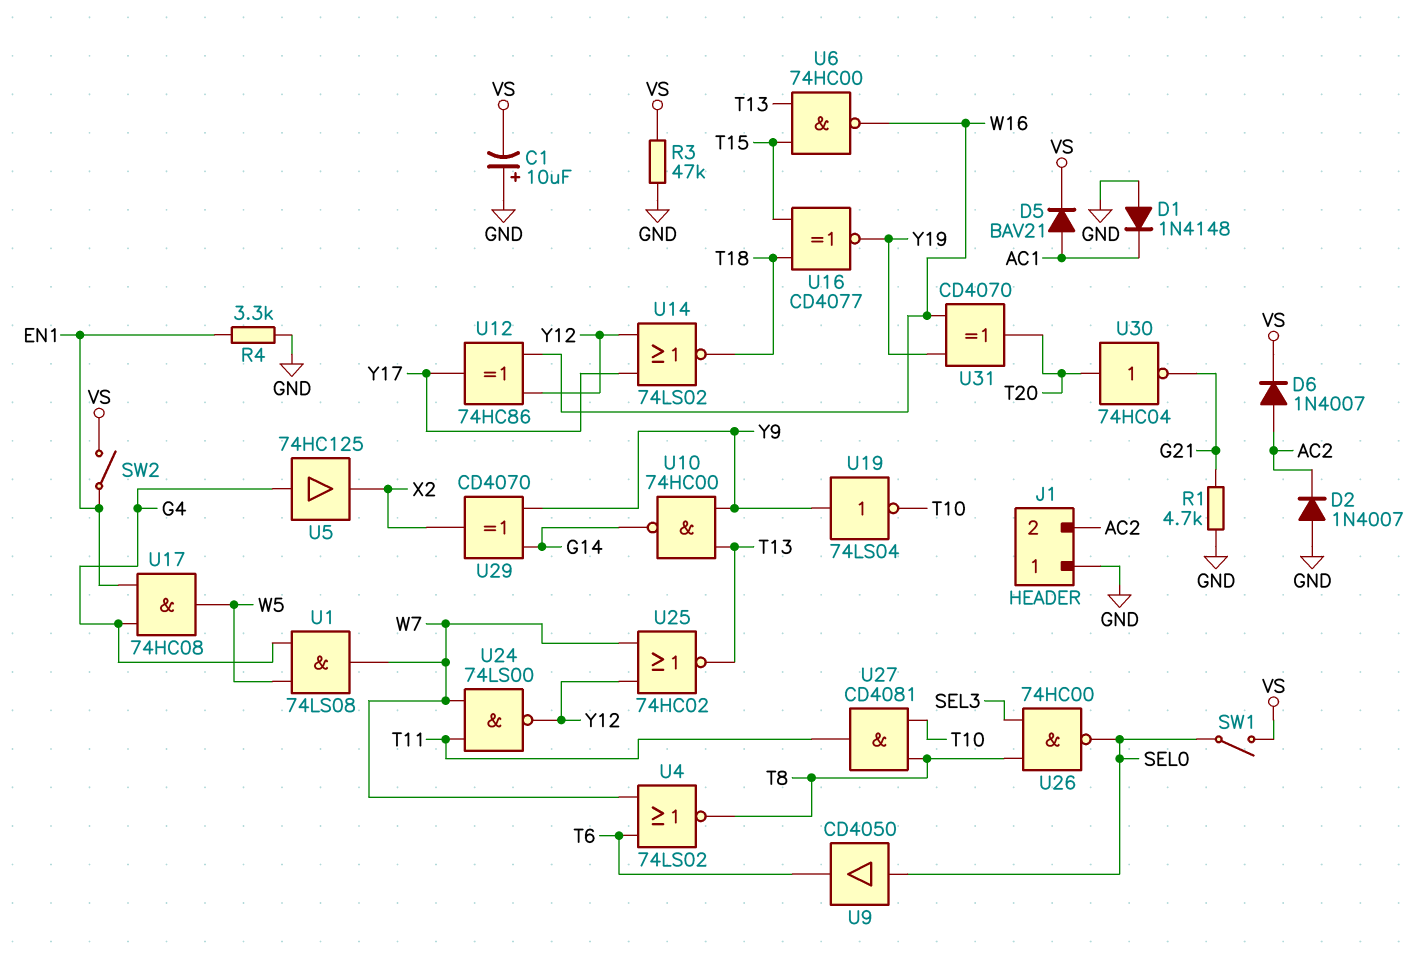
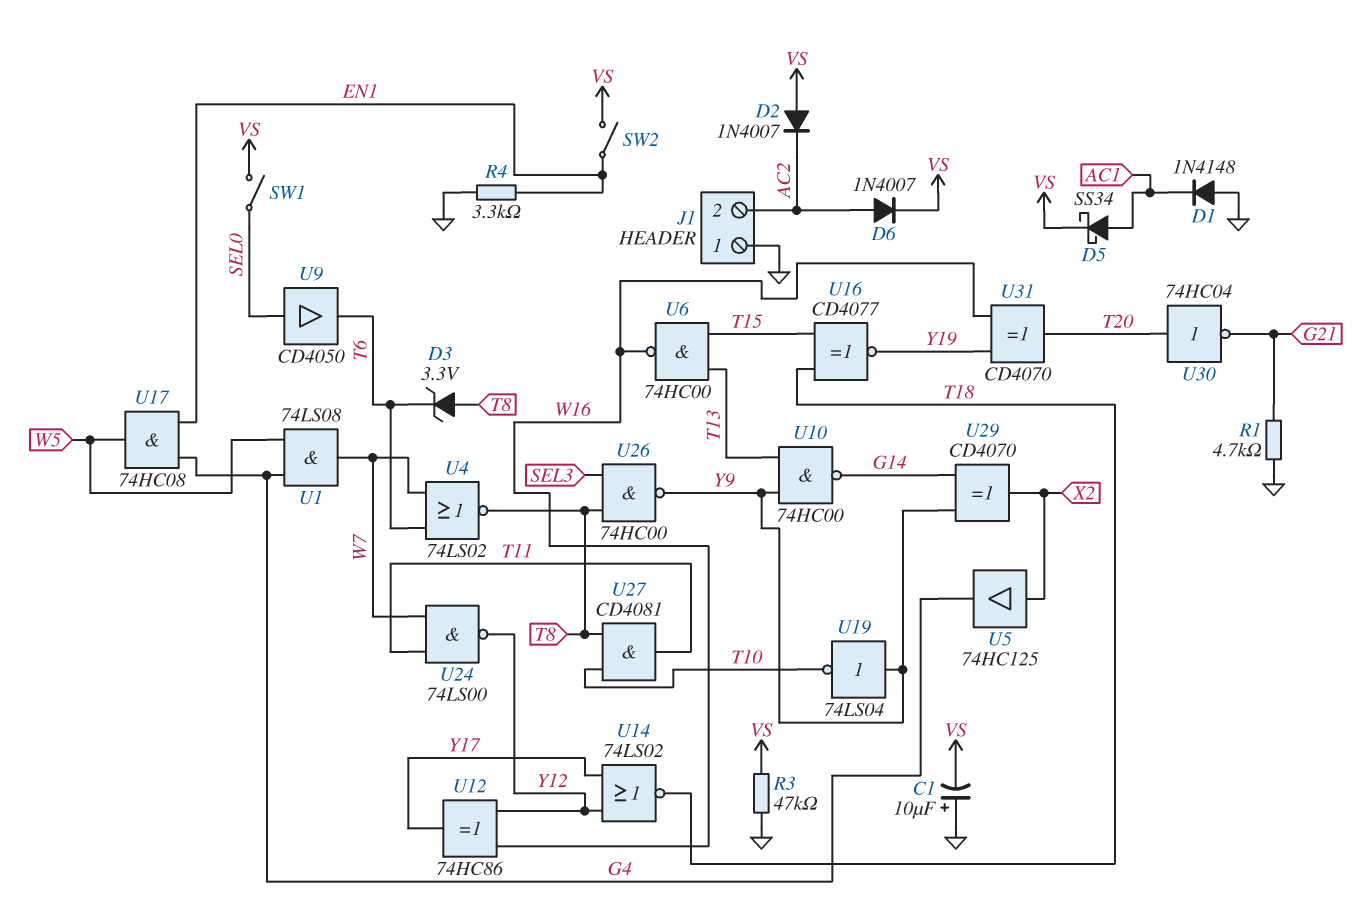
D2: diode 1N4007 (A GND, K AC2) -> diode 1N4007 (A VS, K AC2)
D3: none -> zener 3.3V (A T8, K T6)
D5: diode BAV21 (A AC1, K VS) -> schottky SS34 (A AC1, K VS)
U5: buffer 74HC125 (in G4, out X2) -> buffer 74HC125 (in X2, out G4)
U25: NOR 74HC02 (in W7, in Y12, out T13) -> none
U26: NAND 74HC00 (in SEL3, in T8, out SEL0) -> NAND 74HC00 (in SEL3, in T8, out Y9)

